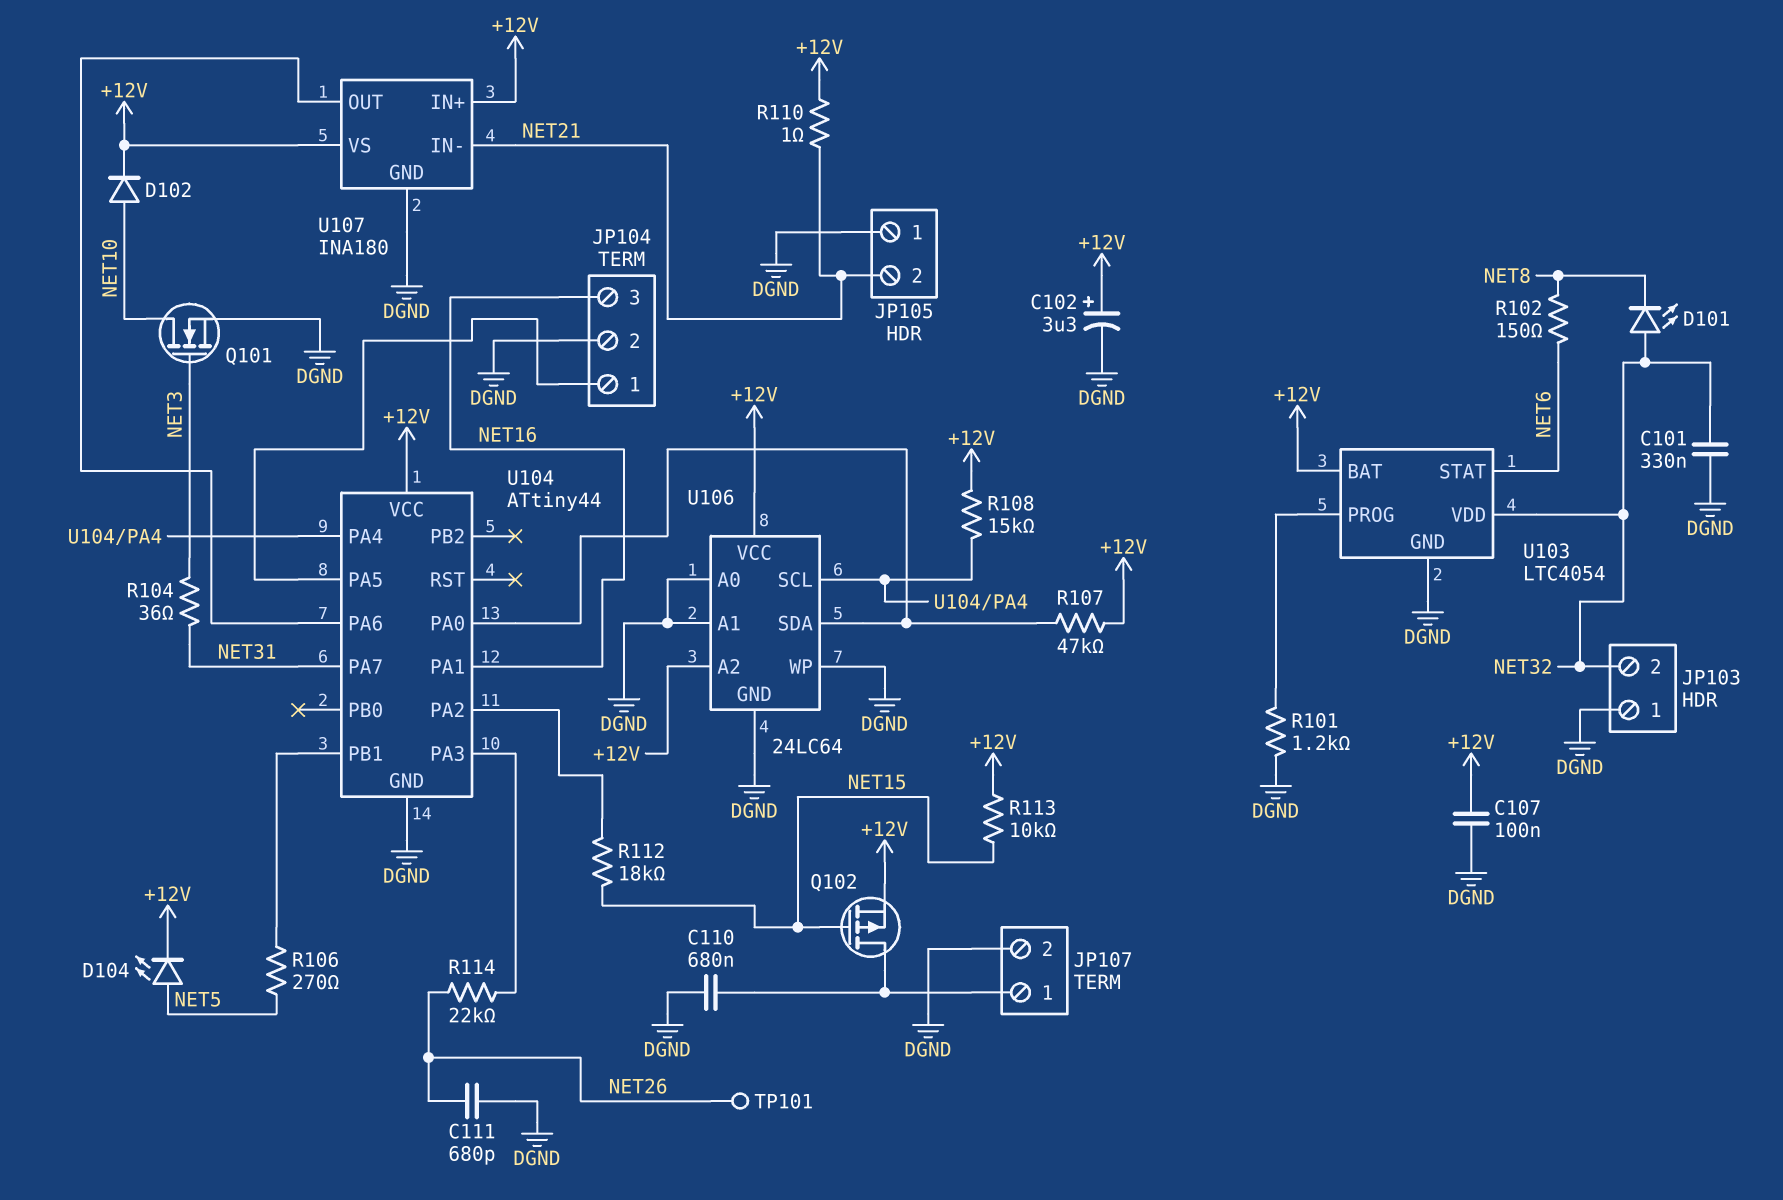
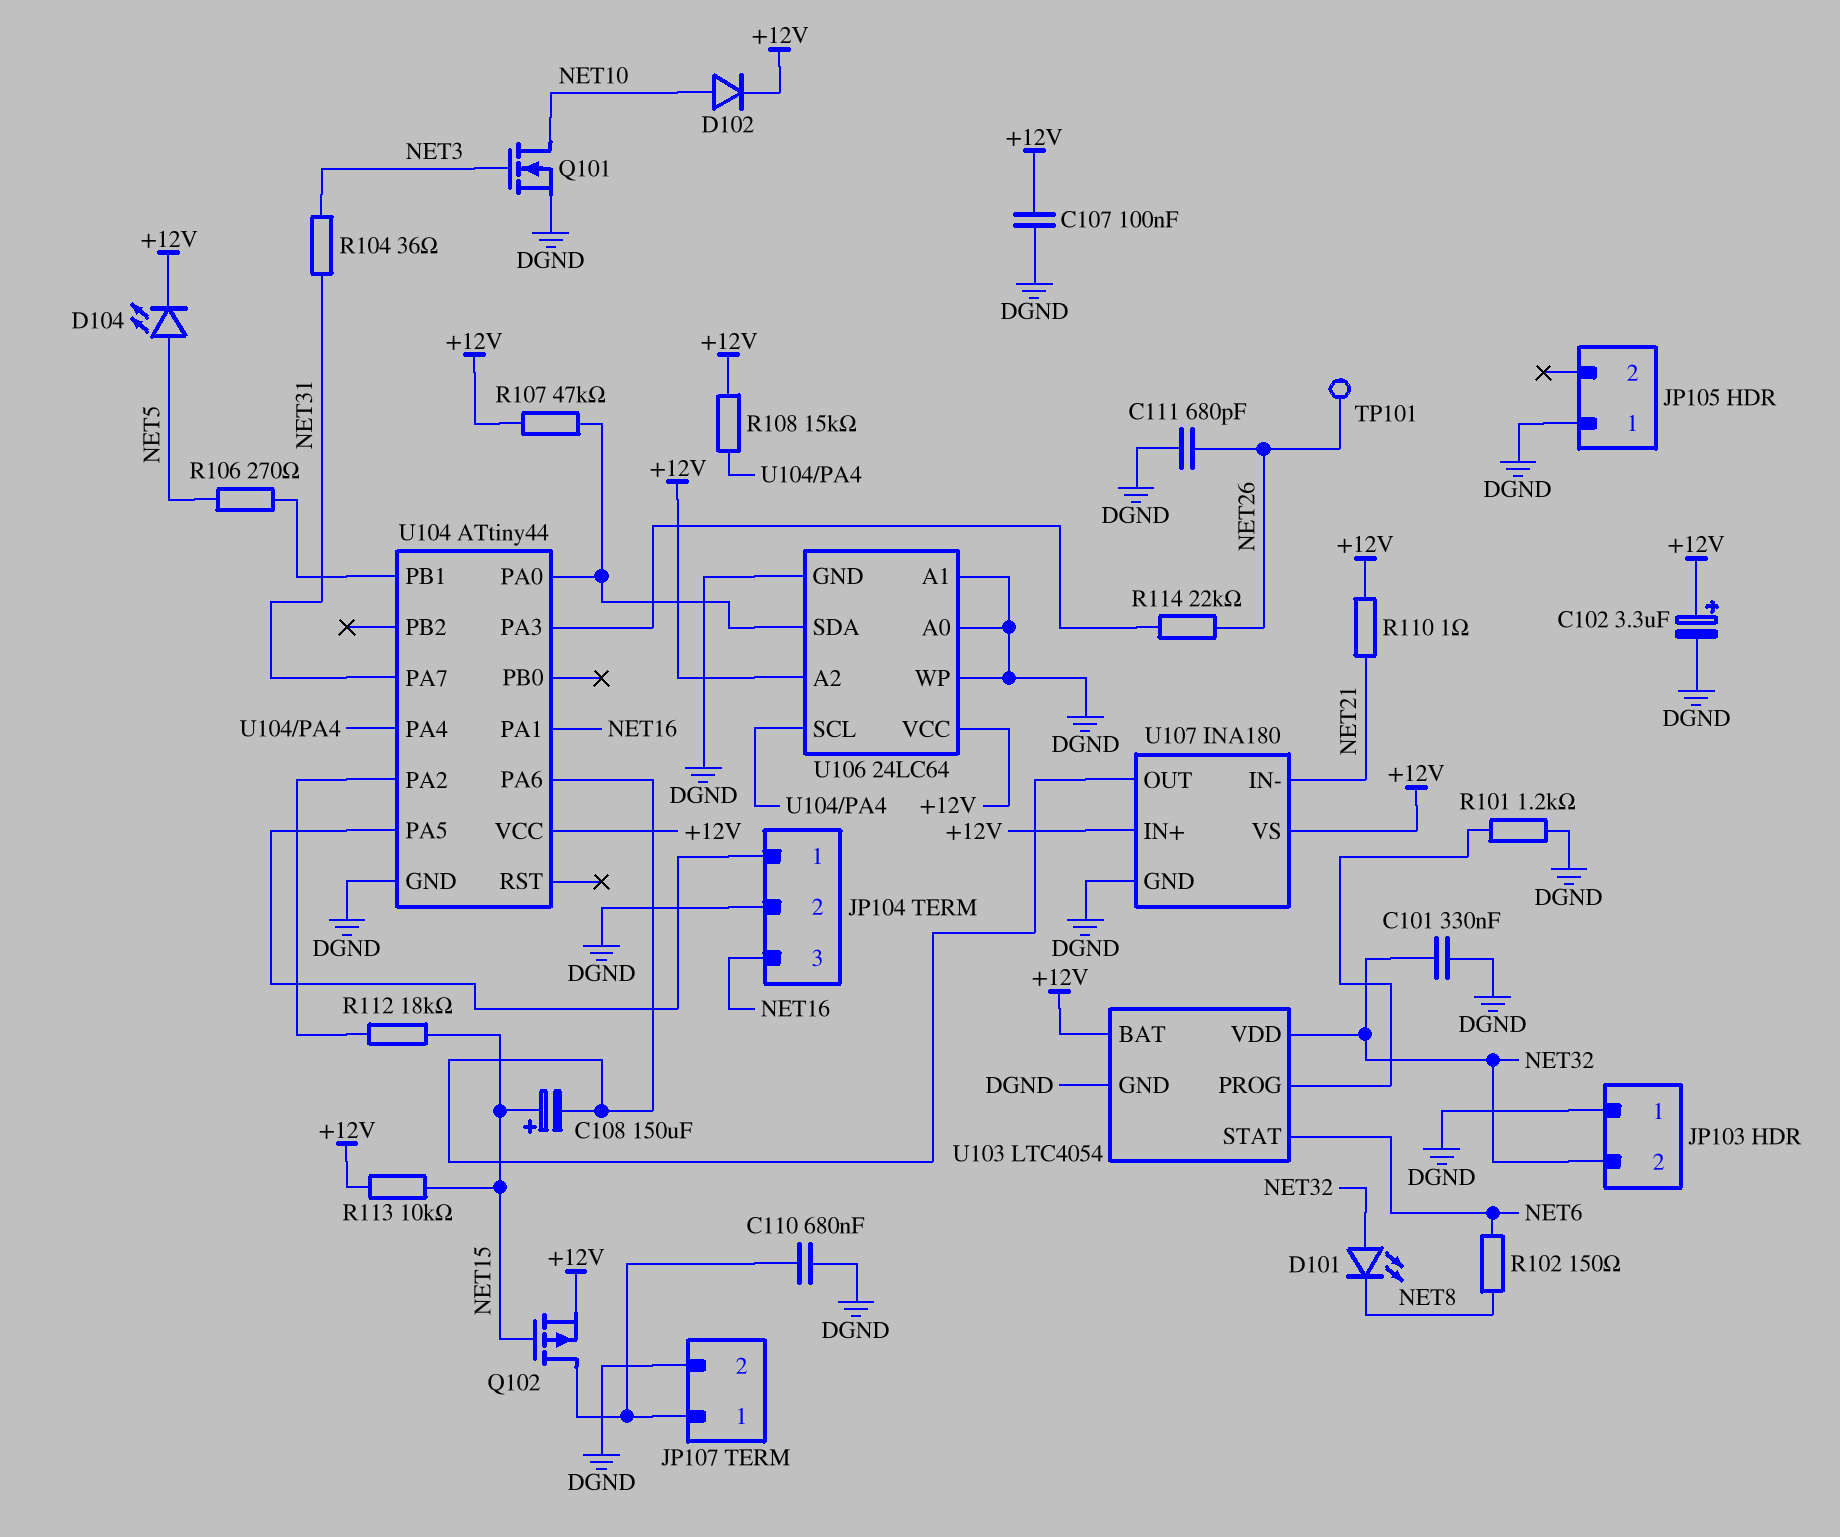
C108: none -> 150uF (plus NET15, minus U104/PA6)
JP105 pin 2: NET21 -> none

